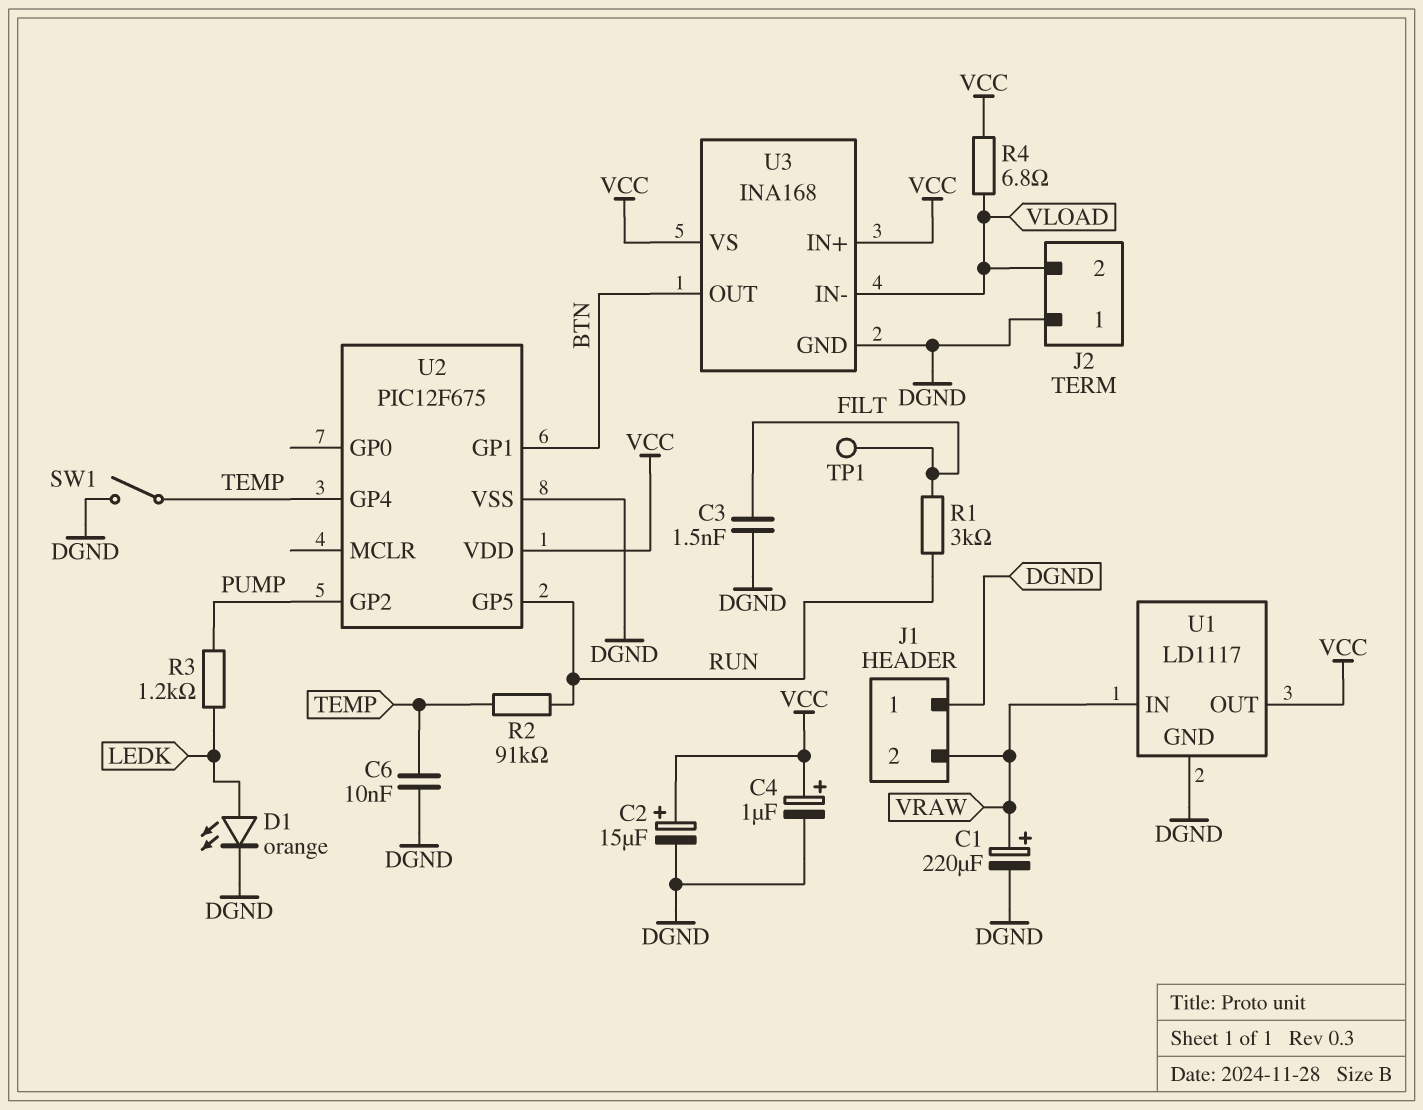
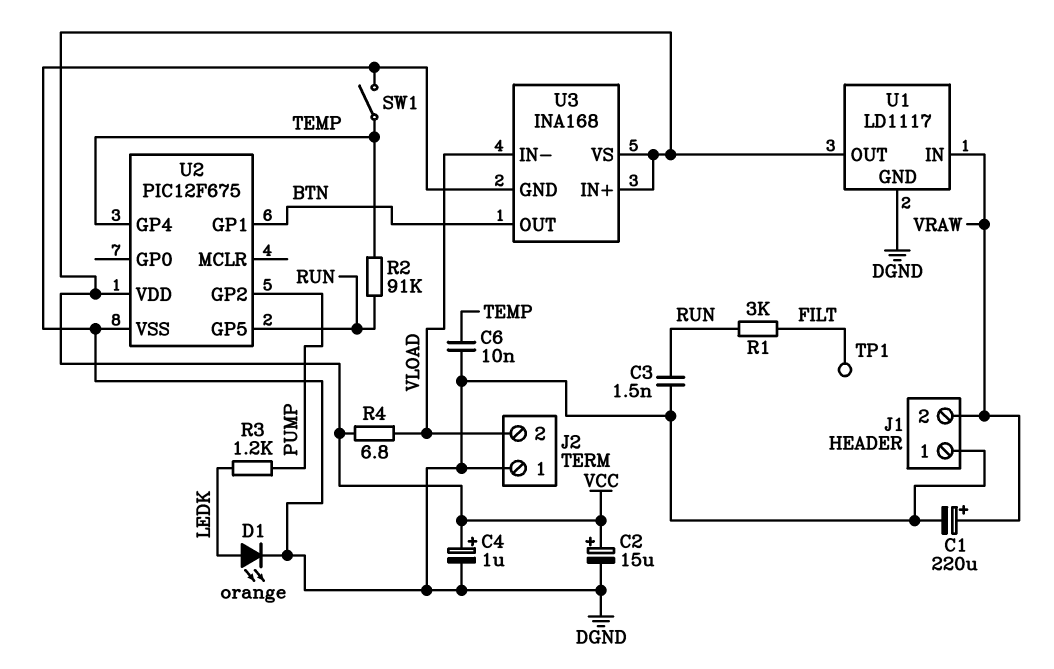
C3: 1.5nF (DGND, FILT) -> 1.5nF (DGND, RUN)

